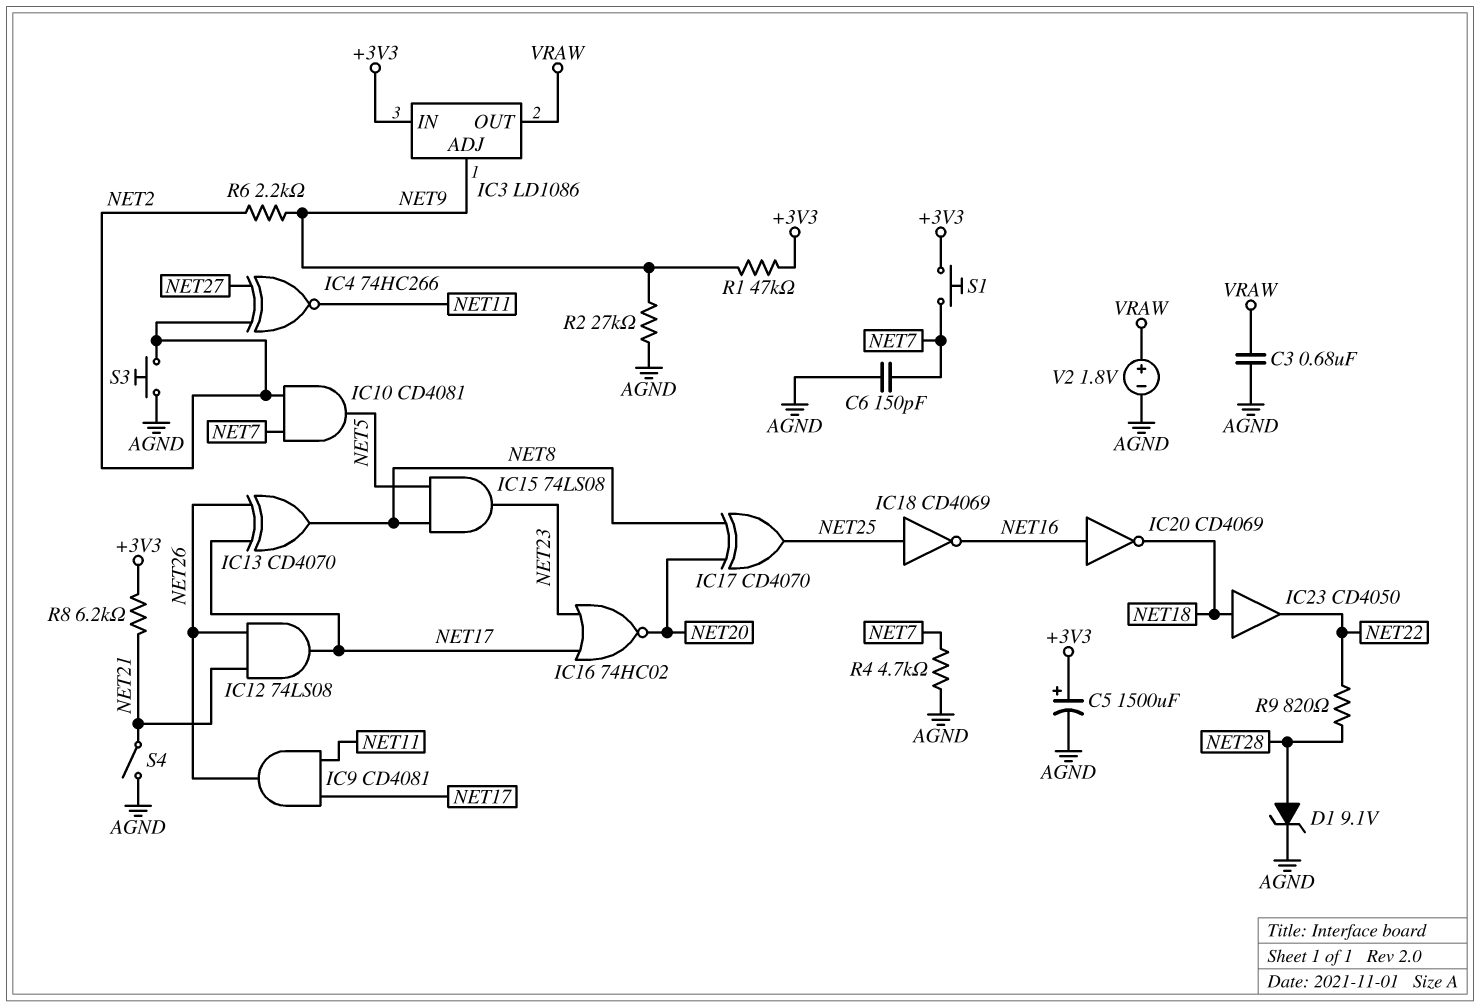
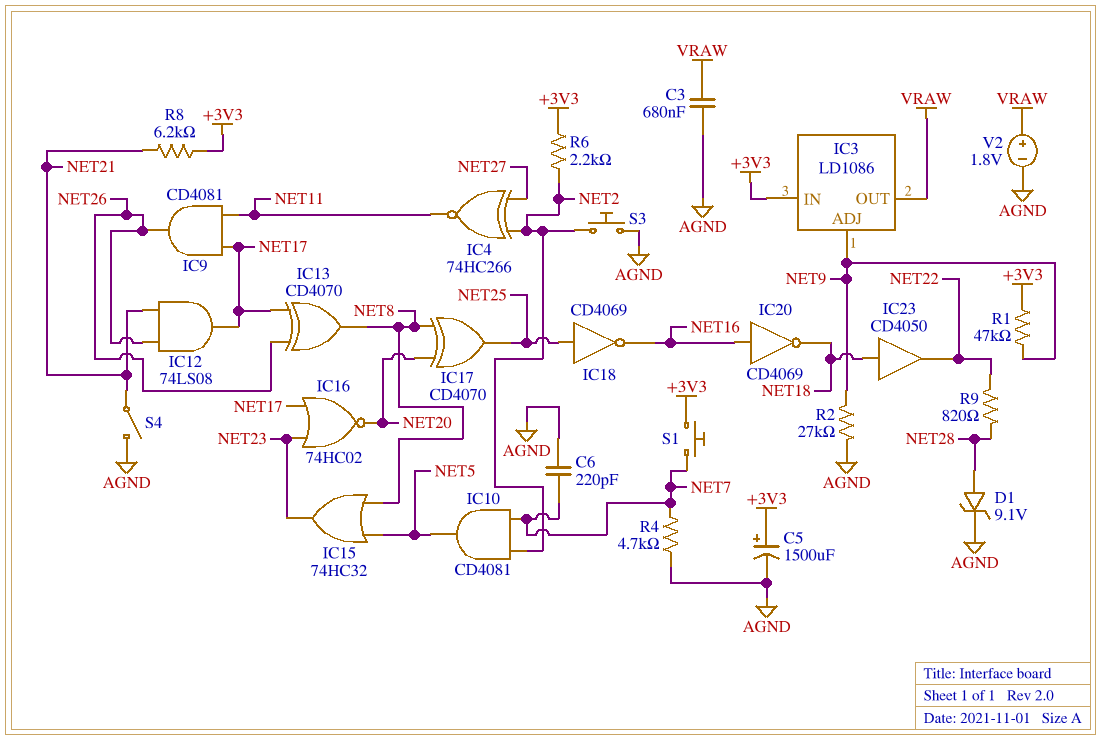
C6: 150pF (AGND, NET7) -> 220pF (AGND, NET7)
IC15: AND 74LS08 (in NET5, in NET8, out NET23) -> OR 74HC32 (in NET5, in NET8, out NET23)
R6: 2.2k (NET2, NET9) -> 2.2k (+3V3, NET2)

